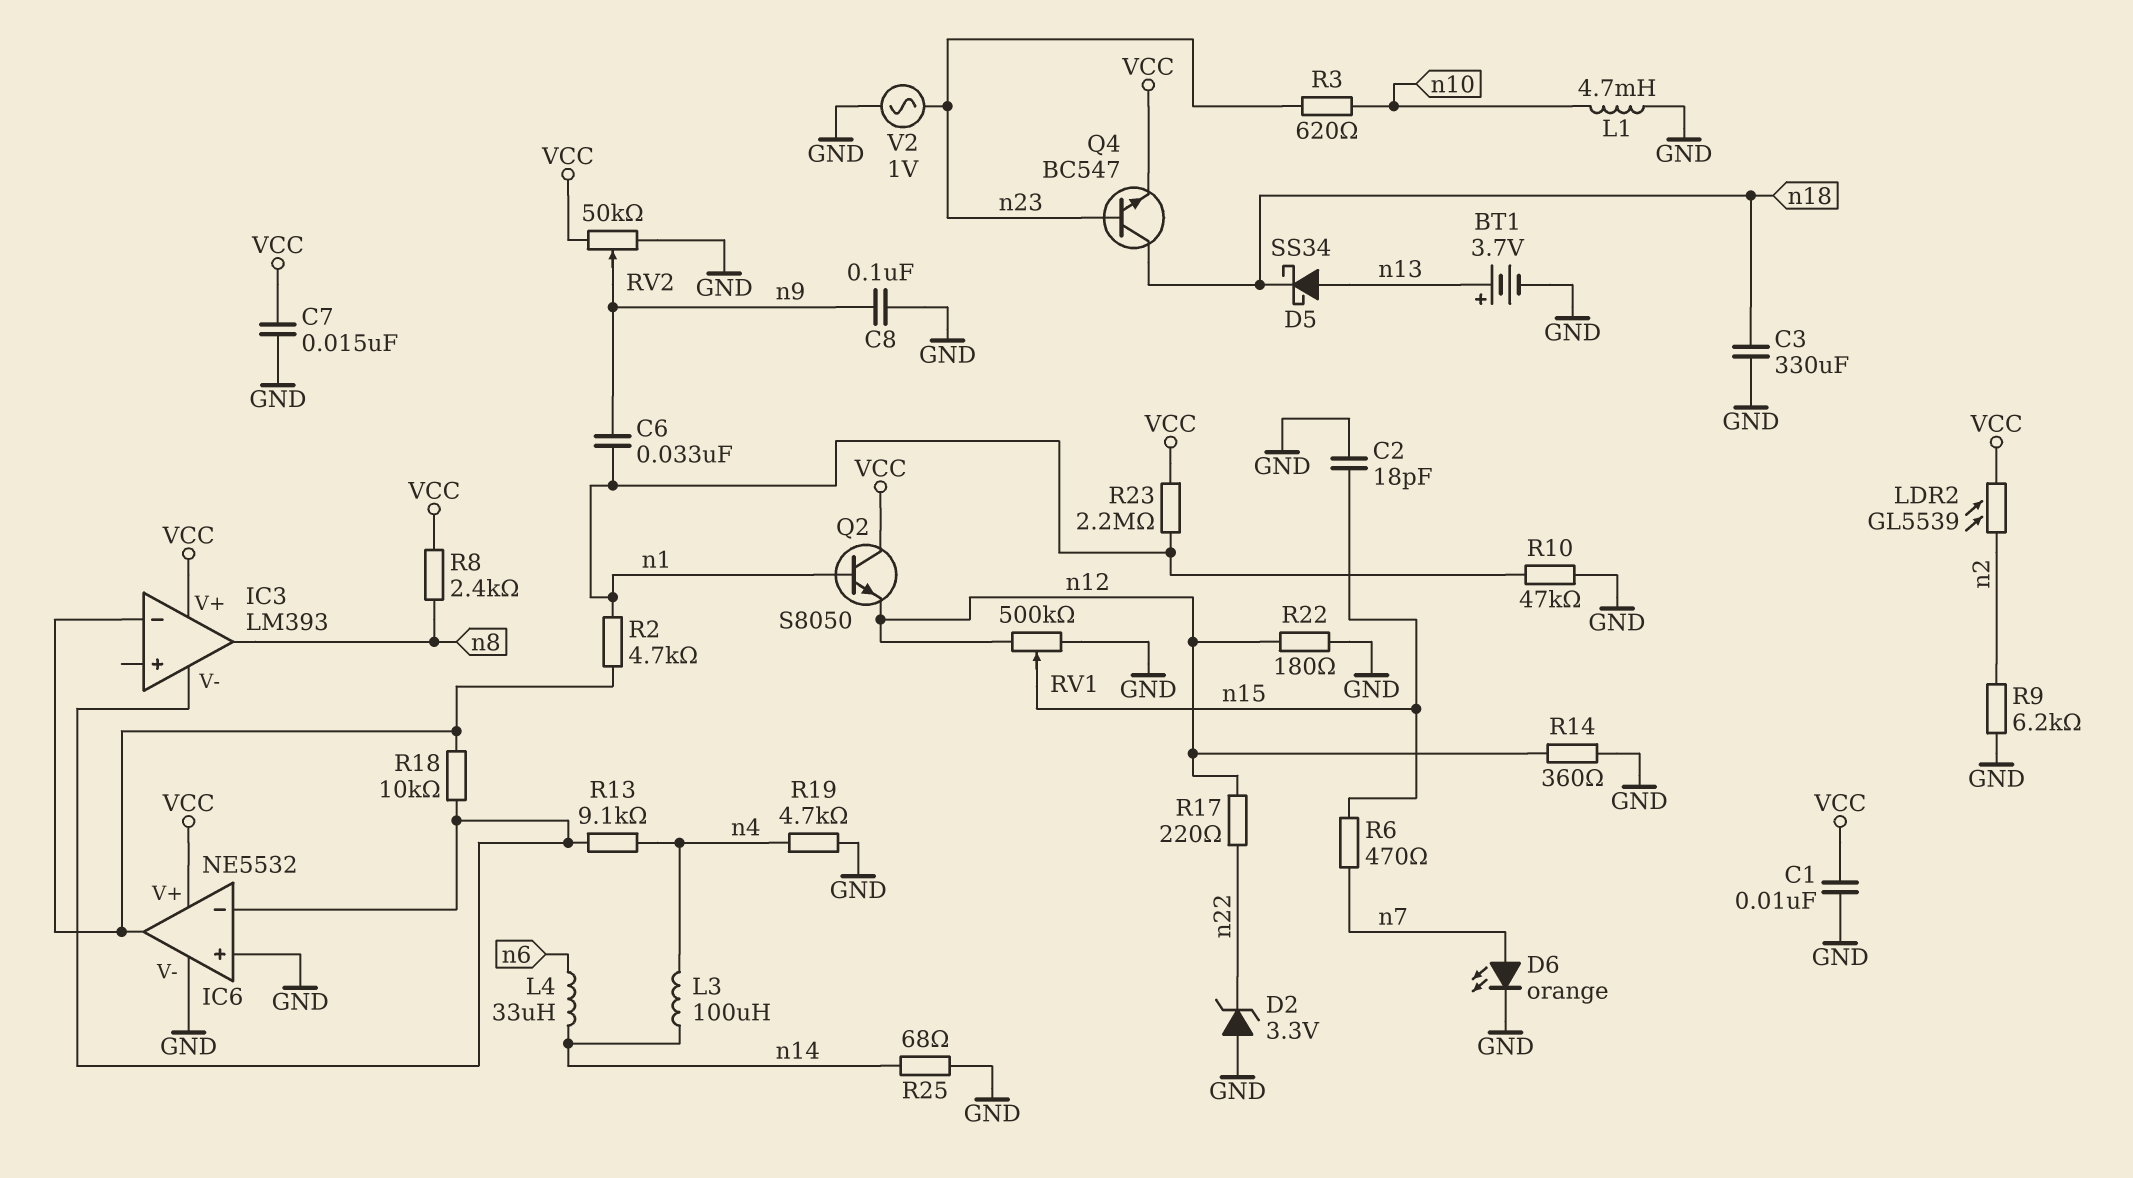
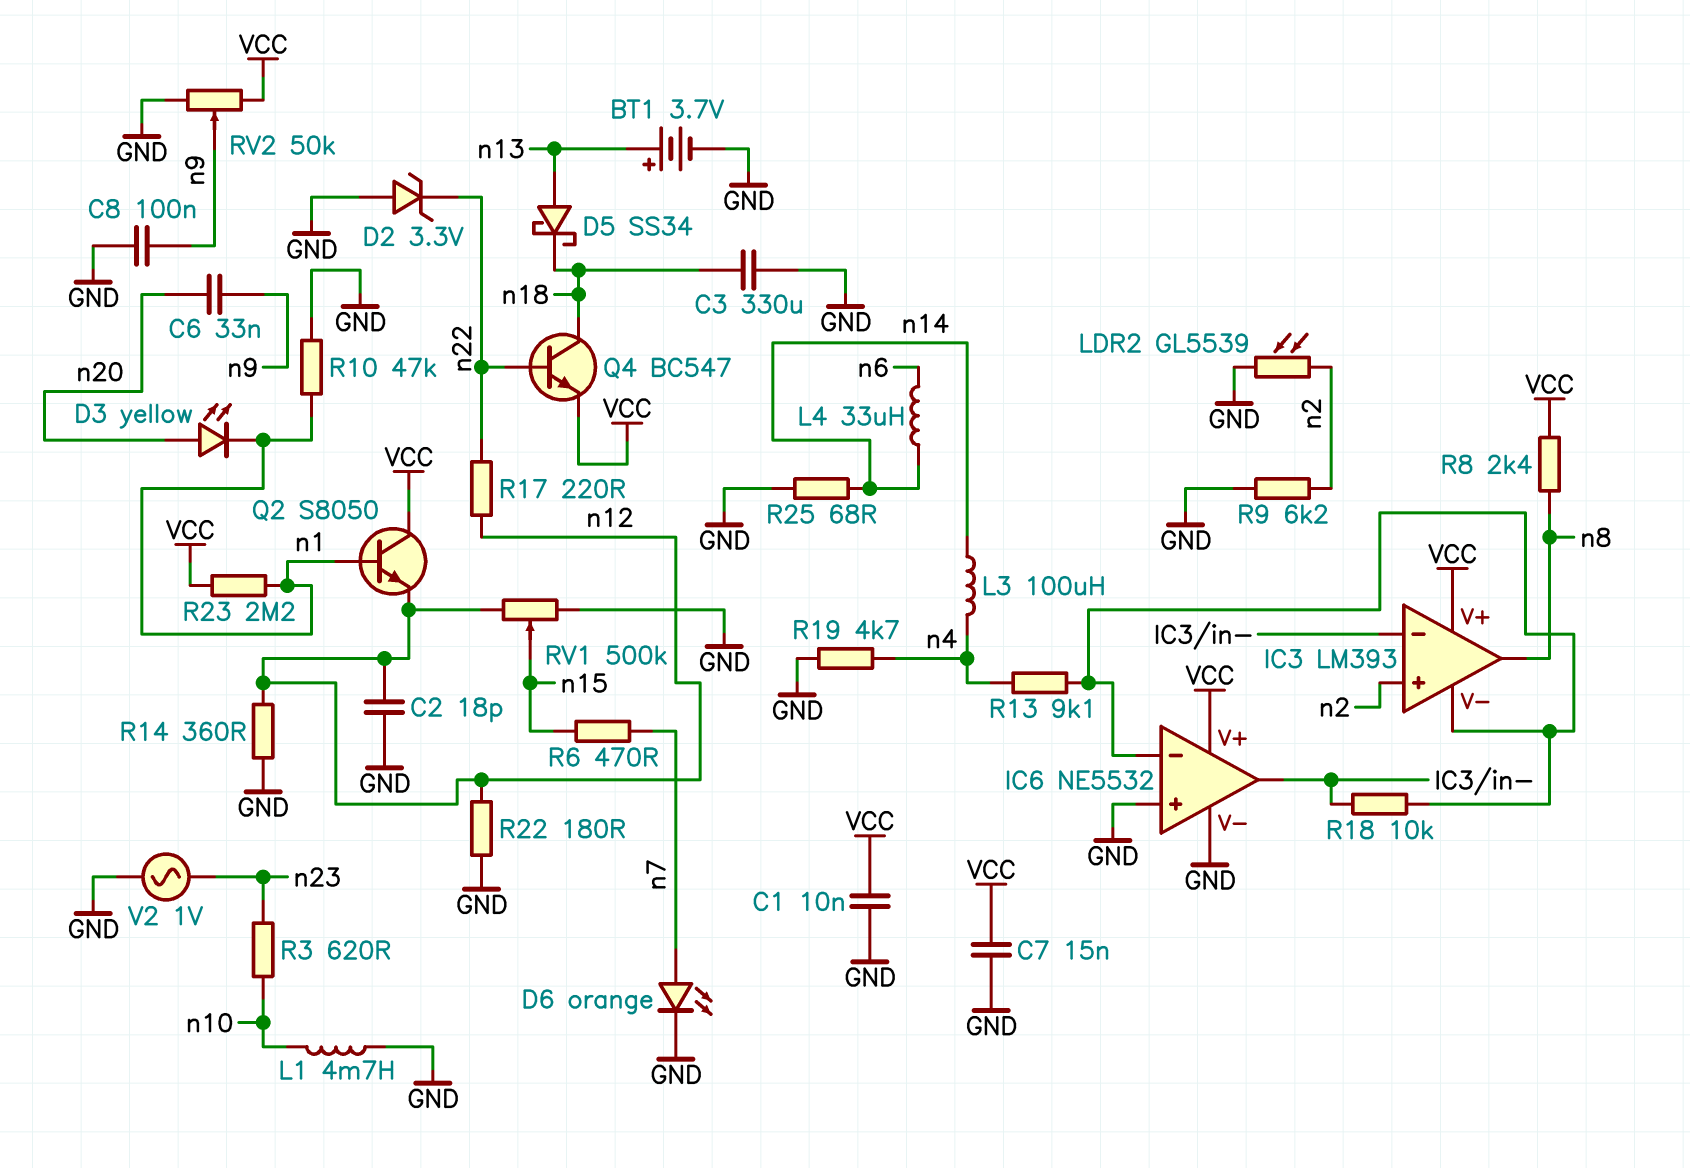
C2: 18pF (GND, n15) -> 18pF (GND, n12)
C6: 33nF (n1, n9) -> 33nF (n9, n20)
D3: none -> LED yellow (A n20, K n1)
IC3 pin in+: none -> n2
LDR2: GL5539 (VCC, n2) -> GL5539 (GND, n2)
Q4: NPN BC547 (B n23, C n18, E VCC) -> NPN BC547 (B n22, C n18, E VCC)
R2: 4.7k (IC3/in-, n1) -> none

